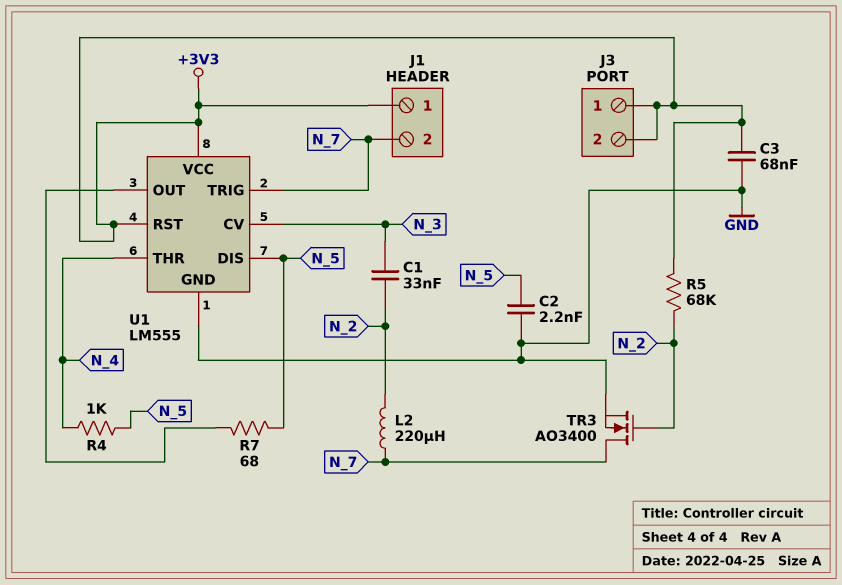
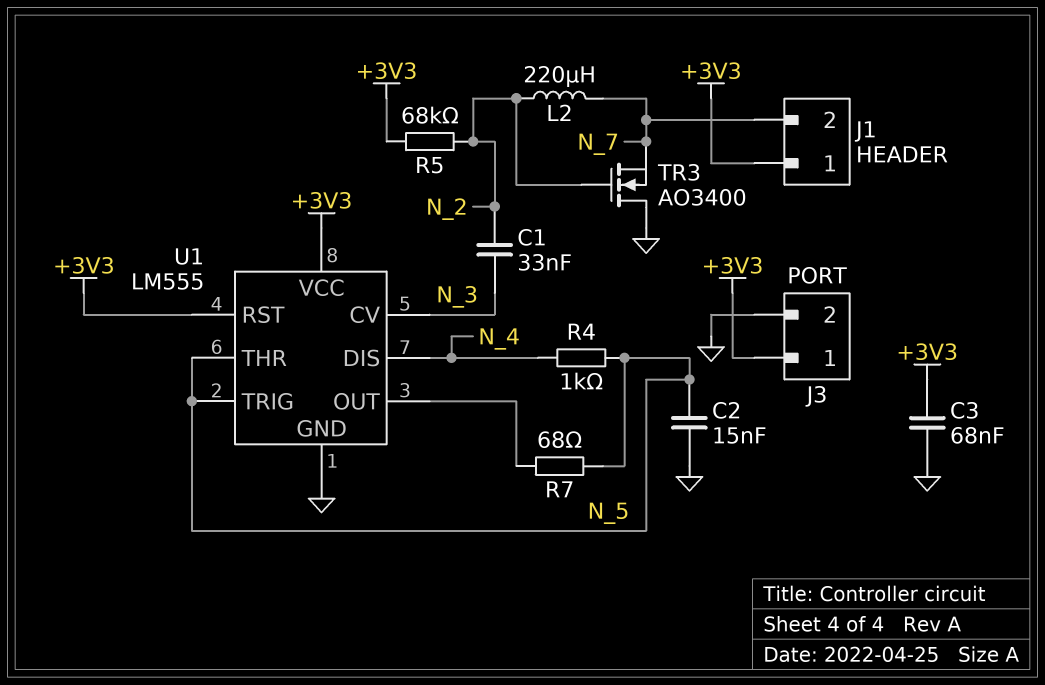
C2: 2.2nF (GND, N_5) -> 15nF (GND, N_5)
J3 pin 2: +3V3 -> GND
TR3: NMOS AO3400 (G N_2, D N_7, S GND) -> NMOS AO3400 (G N_2, D GND, S N_7)
U1 pin DIS: N_5 -> N_4
U1 pin THR: N_4 -> N_5
U1 pin TRIG: N_7 -> N_5

